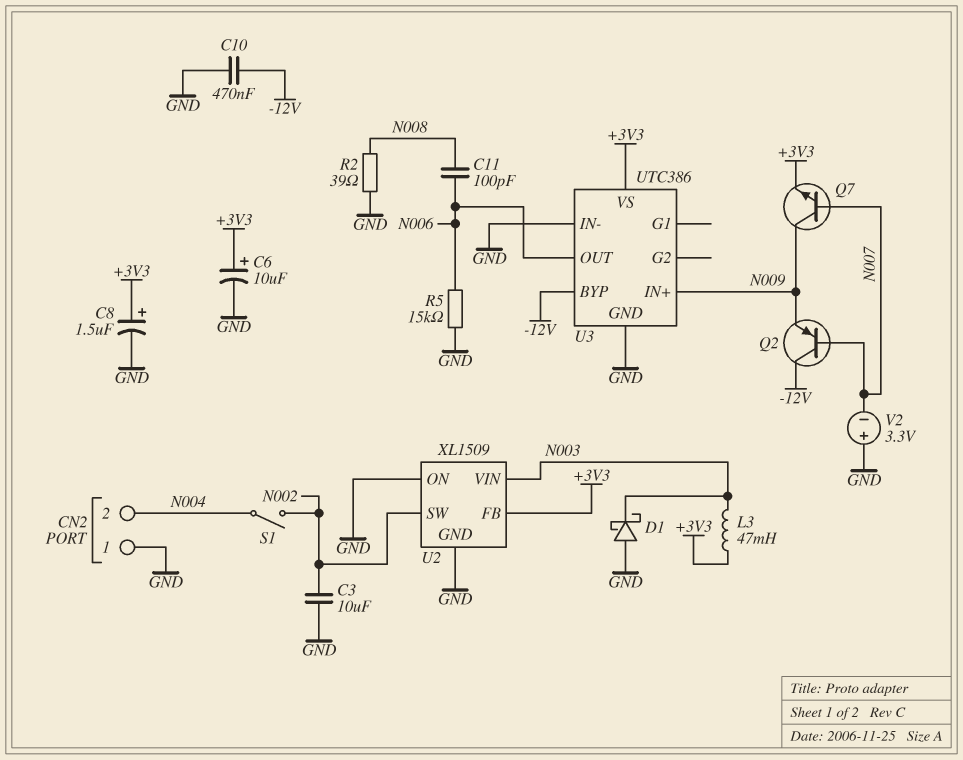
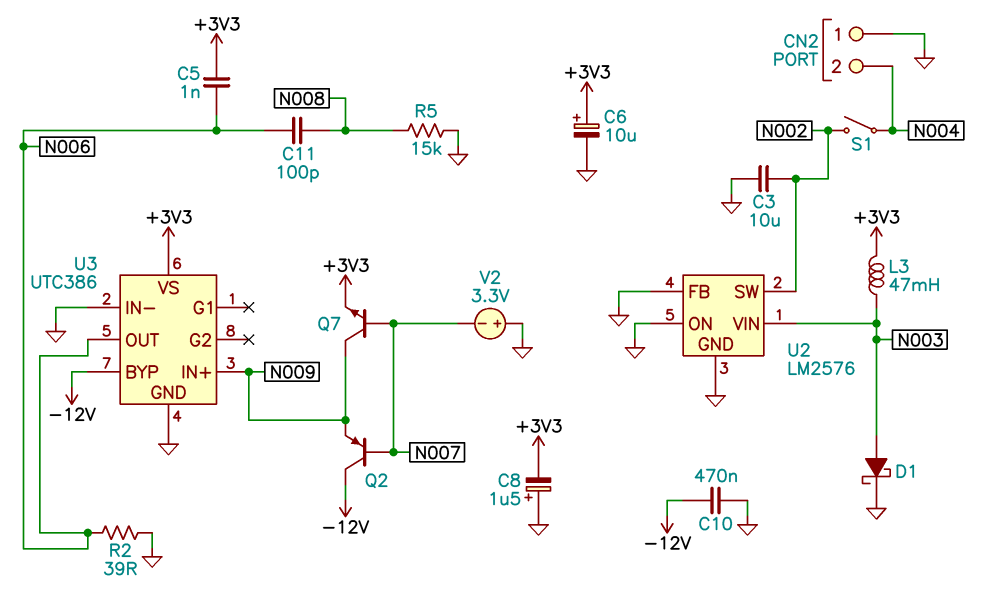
C5: none -> 1nF (+3V3, N006)
C8: 1.5uF (plus +3V3, minus GND) -> 1.5uF (plus GND, minus +3V3)
D1: schottky (A GND, K N003) -> schottky (A N003, K GND)
R2: 39 (GND, N008) -> 39 (GND, N006)
R5: 15k (GND, N006) -> 15k (GND, N008)
U2: XL1509 -> LM2576
U2 pin FB: +3V3 -> GND

